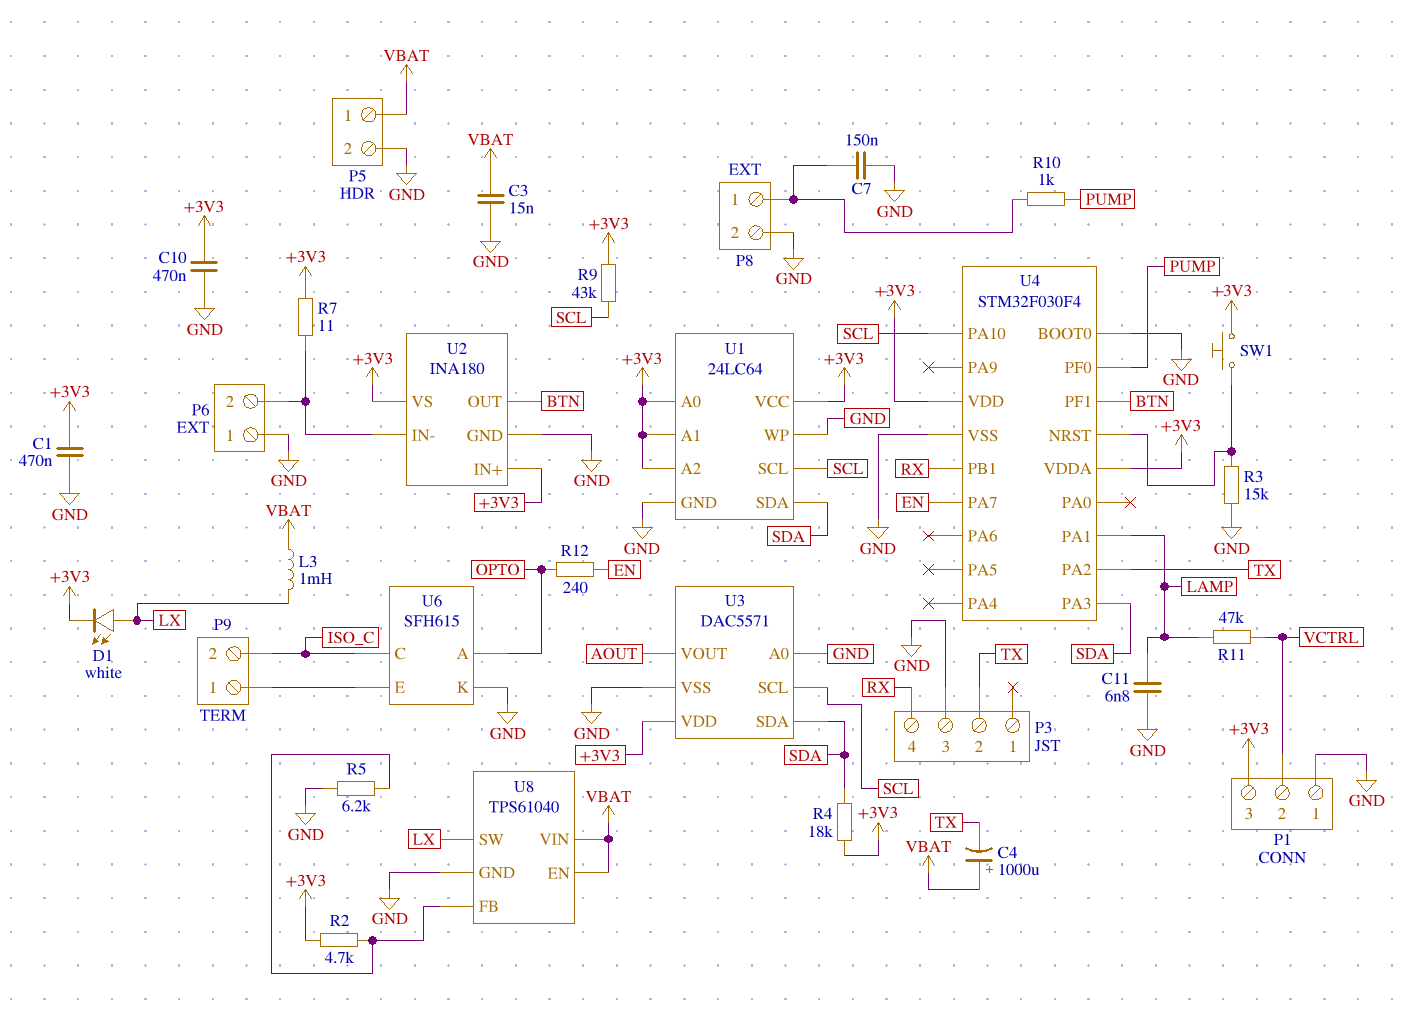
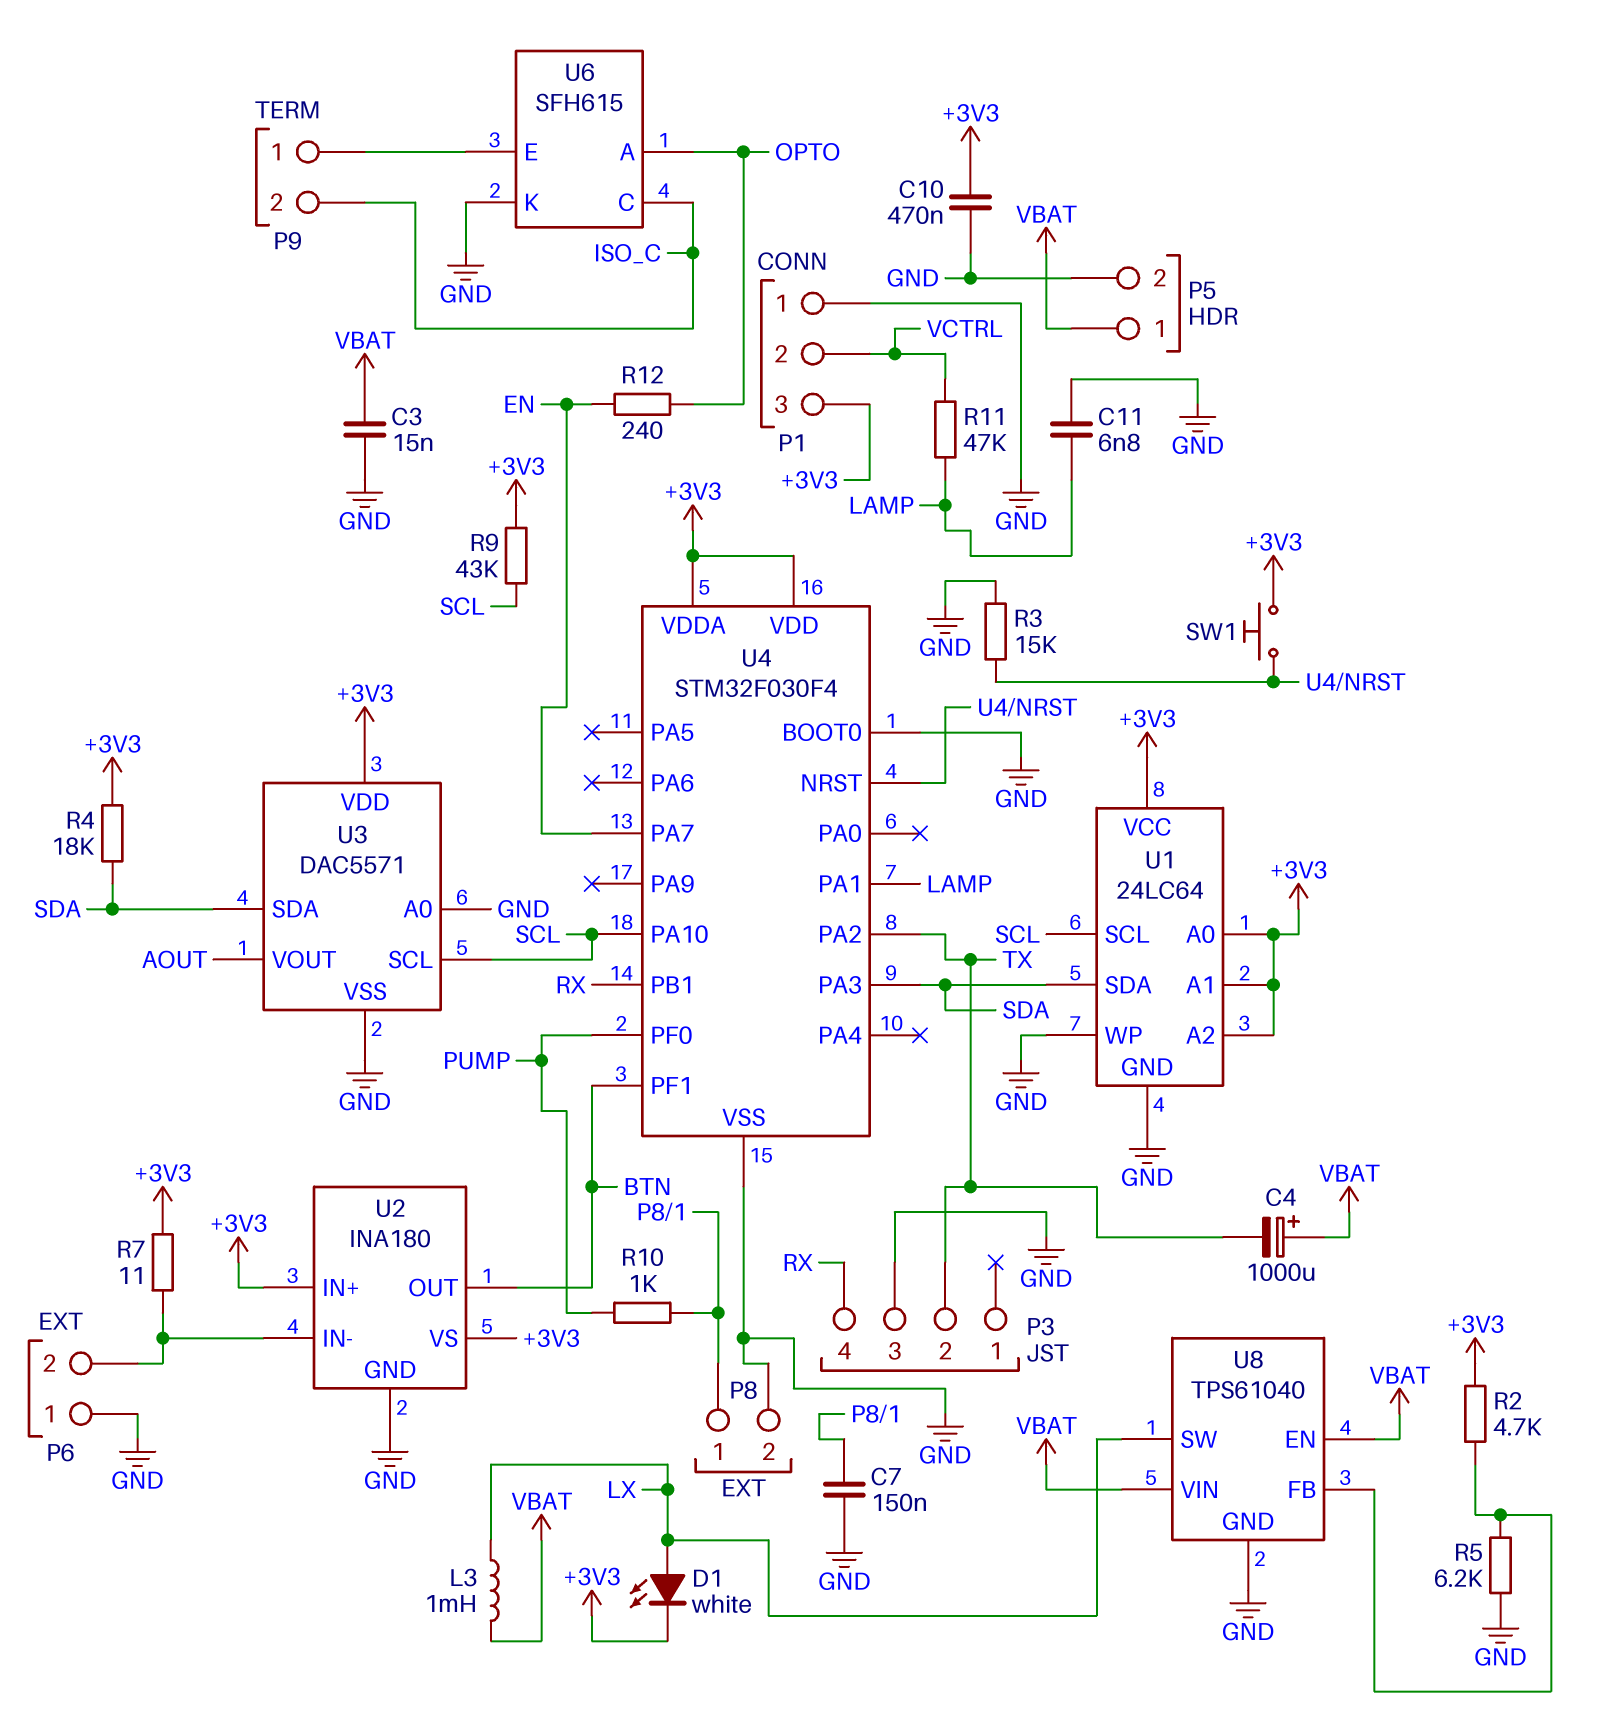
C1: 470nF (+3V3, GND) -> none

